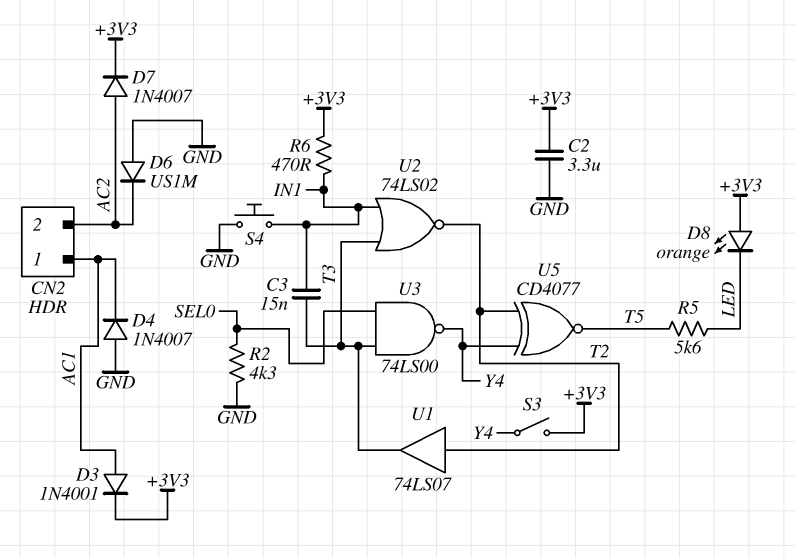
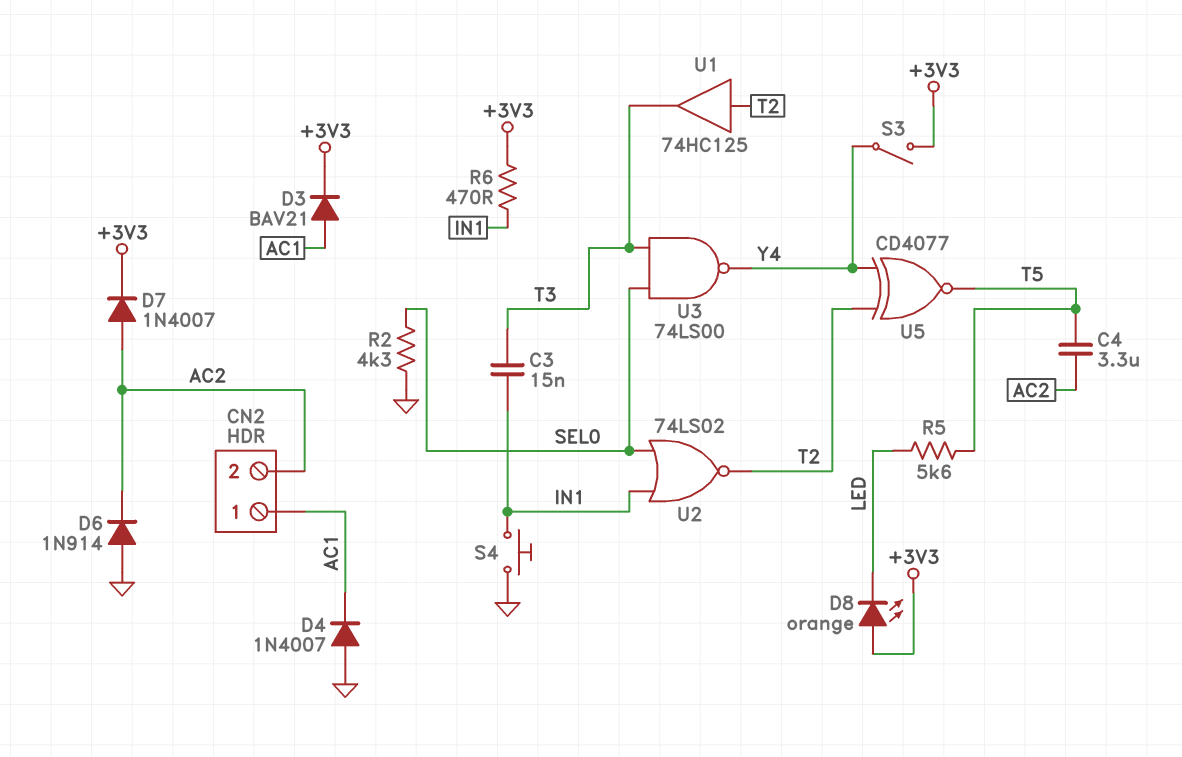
C2: 3.3uF (+3V3, GND) -> none
C4: none -> 3.3uF (AC2, T5)
D3: diode 1N4001 (A AC1, K +3V3) -> diode BAV21 (A AC1, K +3V3)
D6: diode US1M (A GND, K AC2) -> diode 1N914 (A GND, K AC2)
U1: buffer 74LS07 (in T2, out T3) -> buffer 74HC125 (in T2, out T3)
U2: NOR 74LS02 (in IN1, in T3, out T2) -> NOR 74LS02 (in IN1, in SEL0, out T2)

